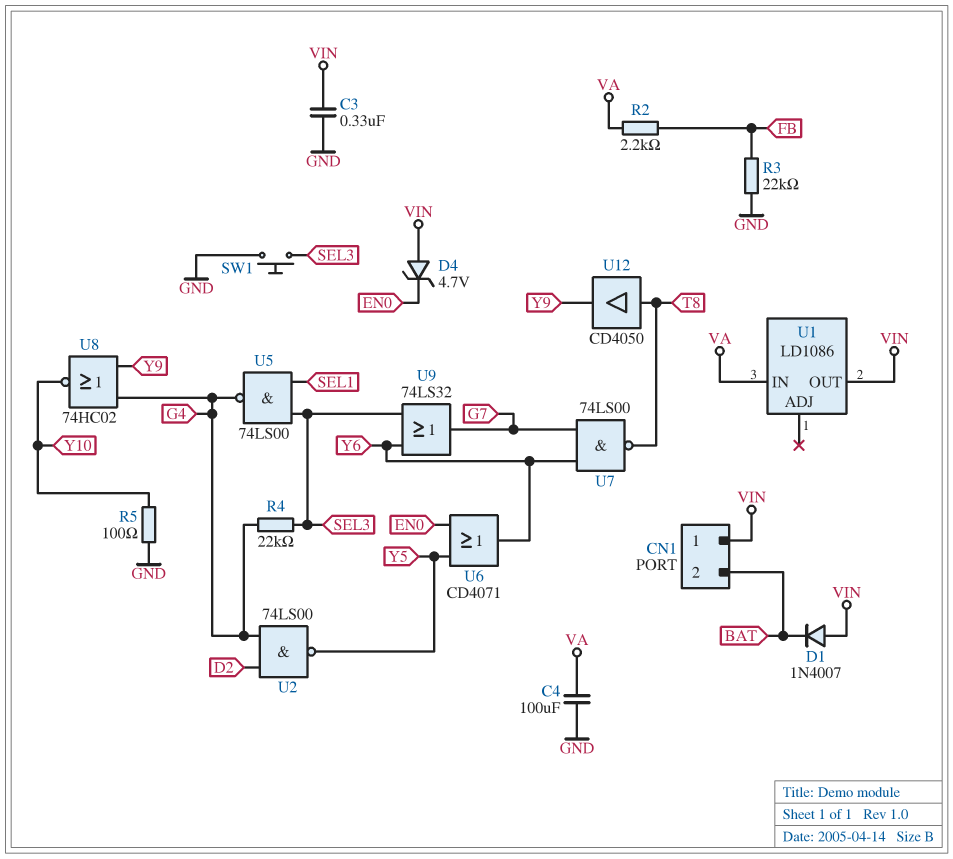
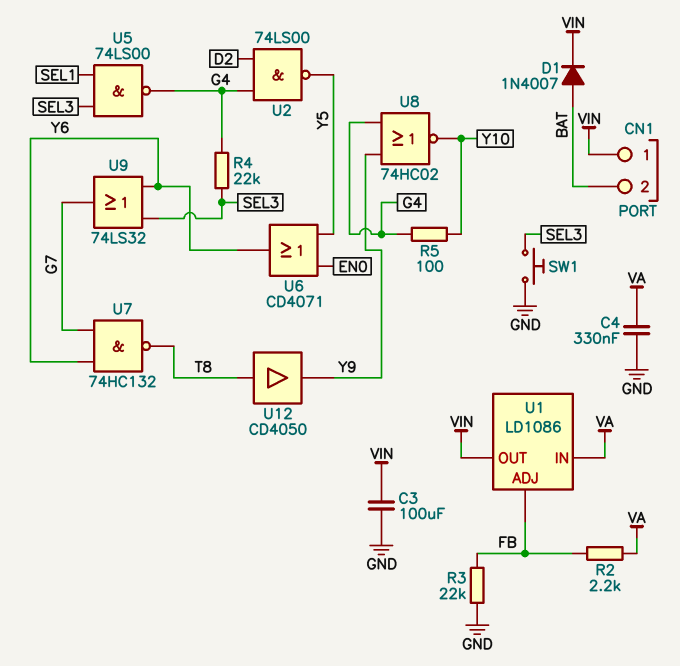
C3: 330nF (GND, VIN) -> 100uF (GND, VIN)
C4: 100uF (GND, VA) -> 330nF (GND, VA)
D1: diode 1N4007 (A VIN, K BAT) -> diode 1N4007 (A BAT, K VIN)
D4: zener 4.7V (A VIN, K EN0) -> none
R5: 100 (GND, Y10) -> 100 (G4, Y10)
U1 pin ADJ: none -> FB
U7: NAND 74LS00 (in G7, in Y6, out T8) -> NAND 74HC132 (in G7, in Y6, out T8)

